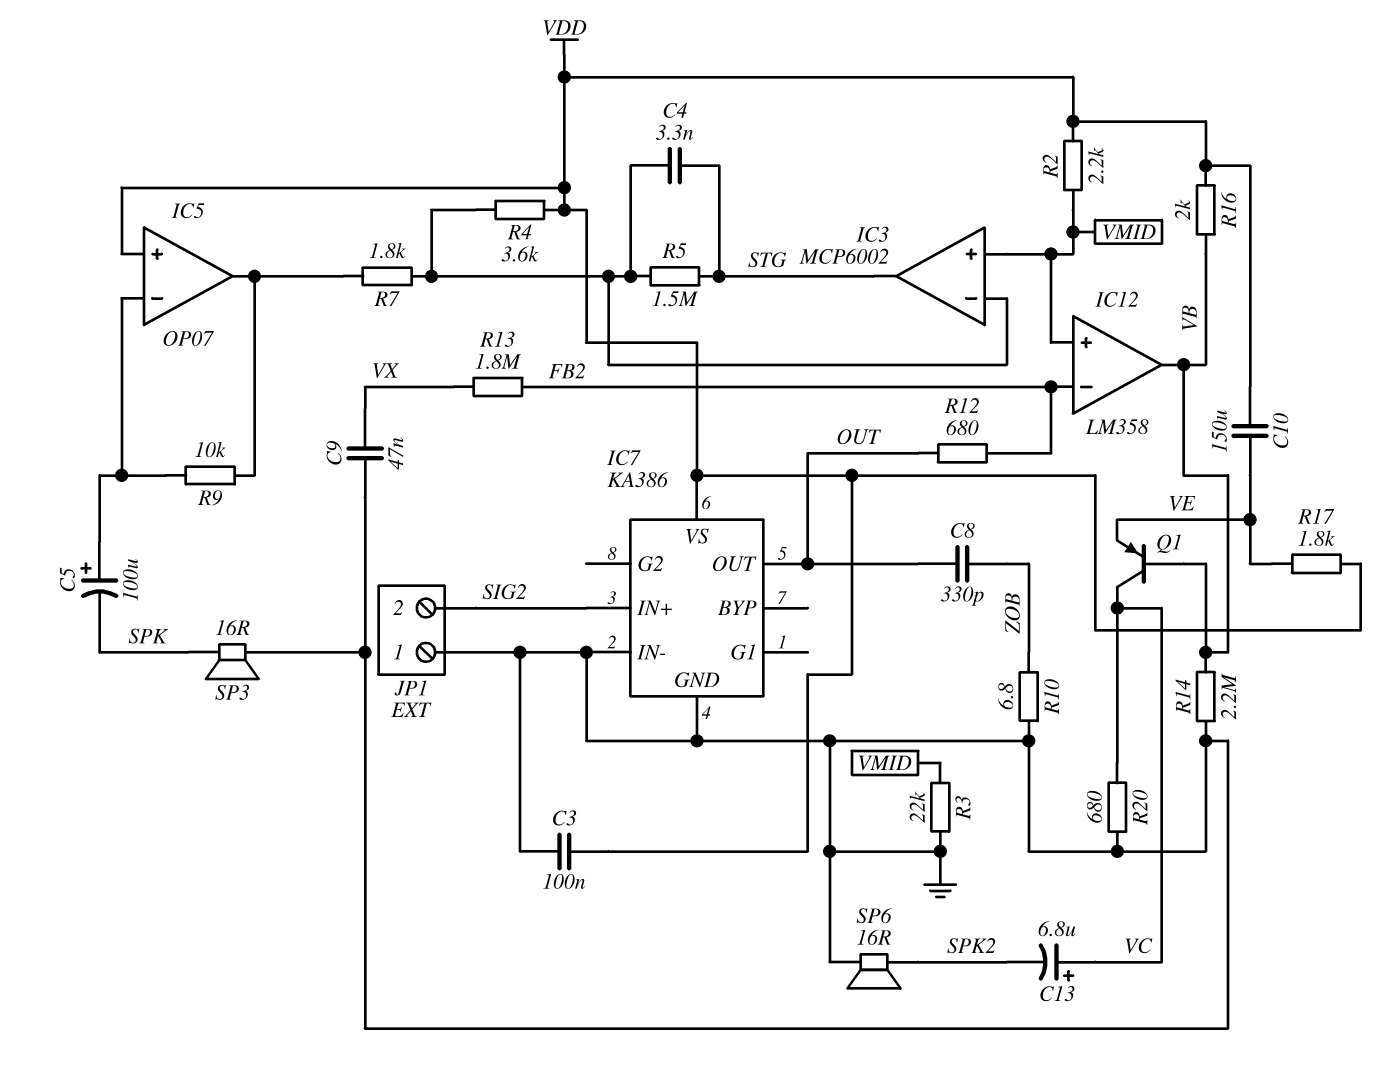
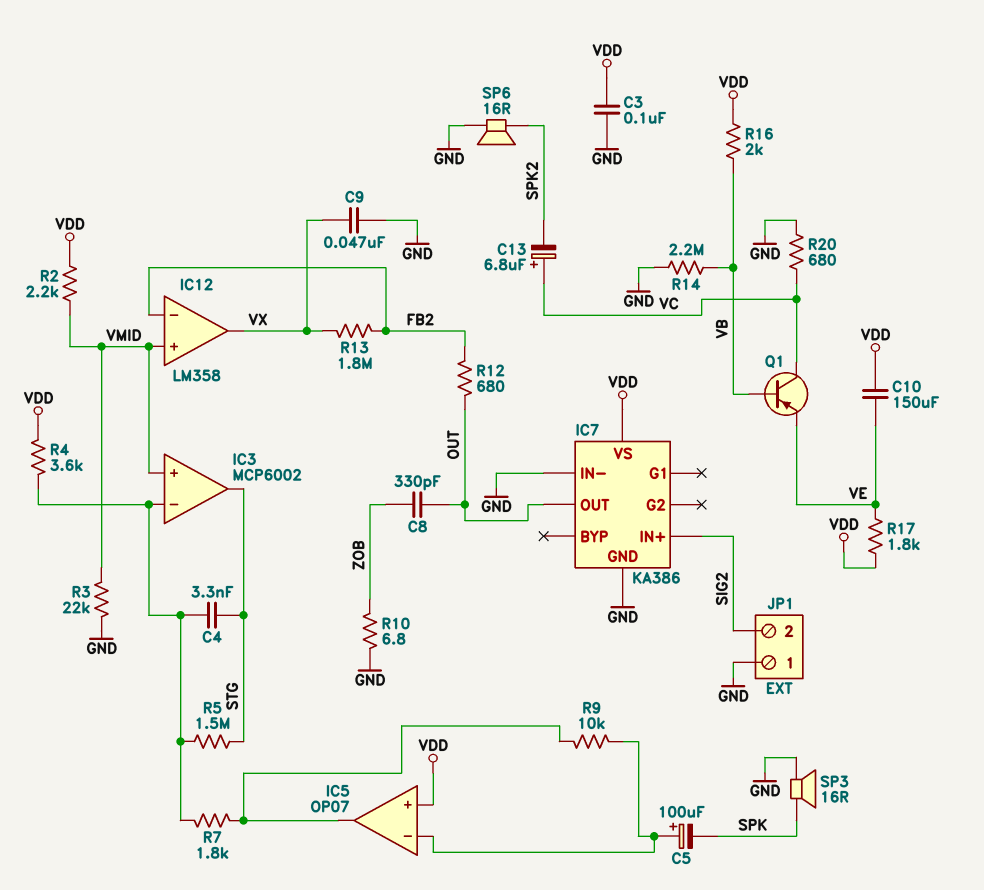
IC12 pin out: VB -> VX

